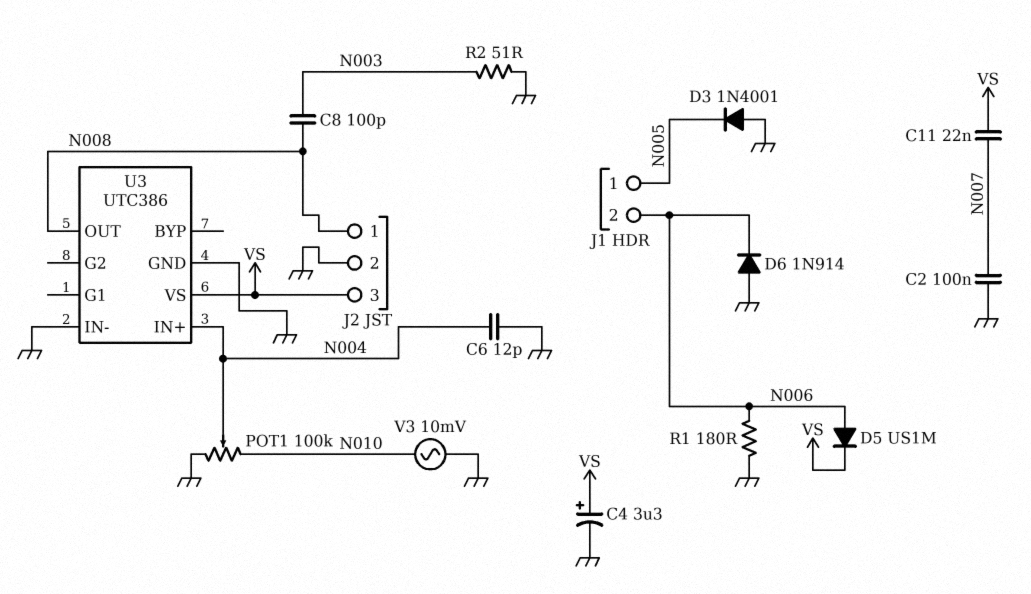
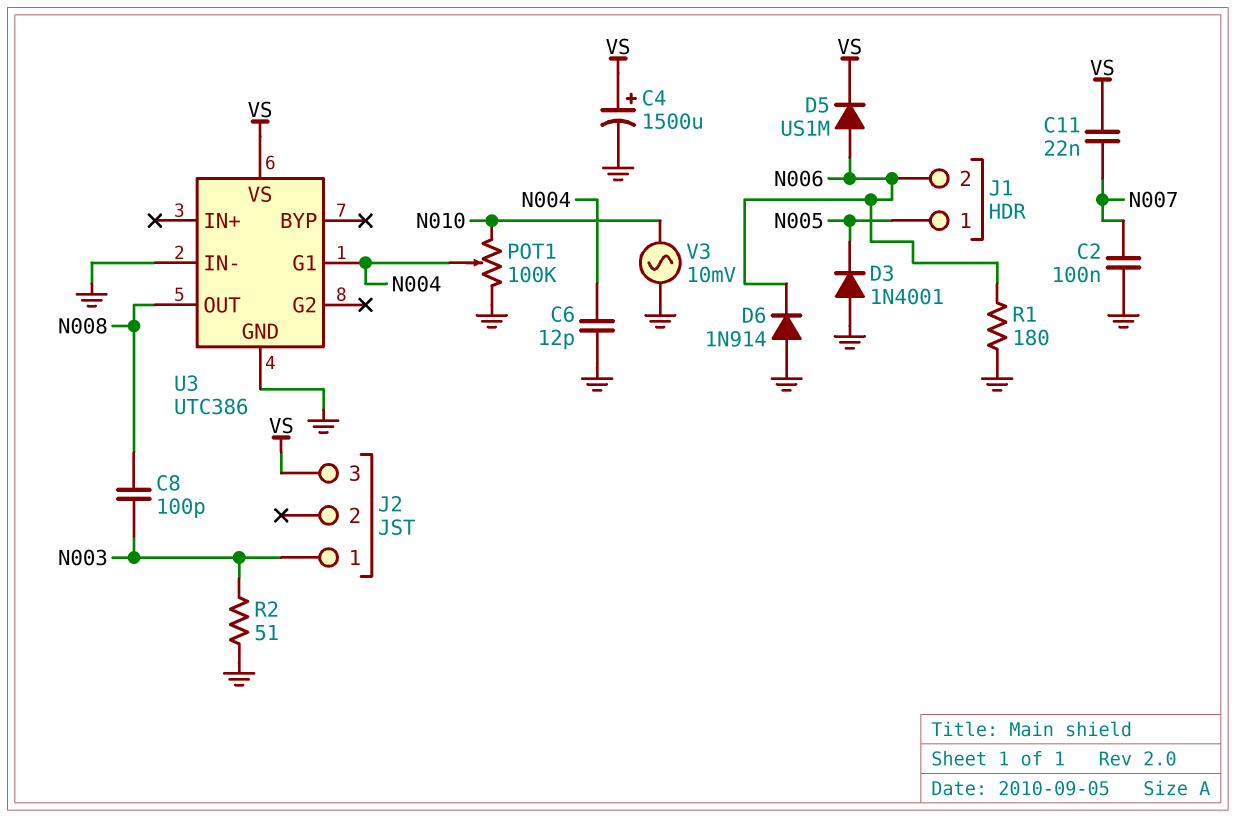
C4: 3.3uF (plus VS, minus GND) -> 1500uF (plus VS, minus GND)
J2 pin 1: N008 -> N003
J2 pin 2: GND -> none
U3 pin G1: none -> N004
U3 pin IN+: N004 -> none

